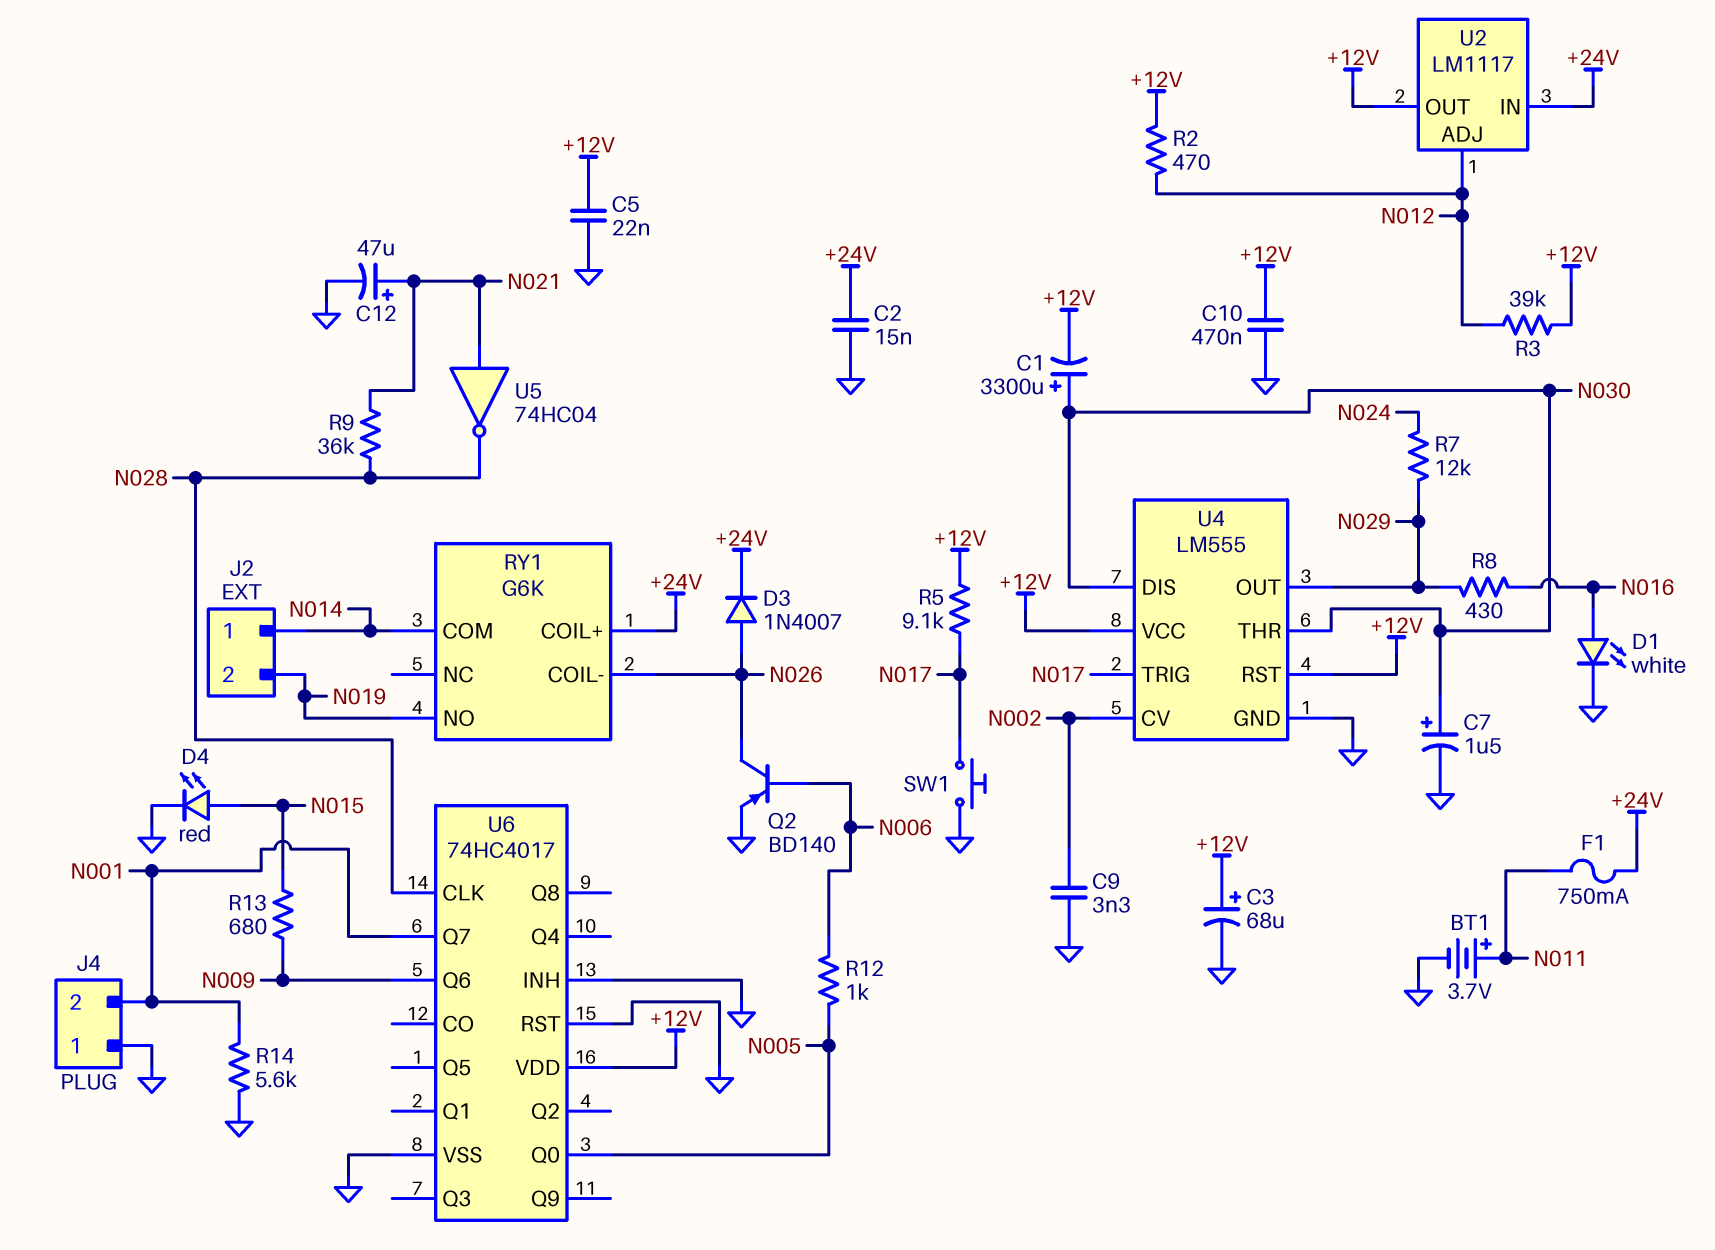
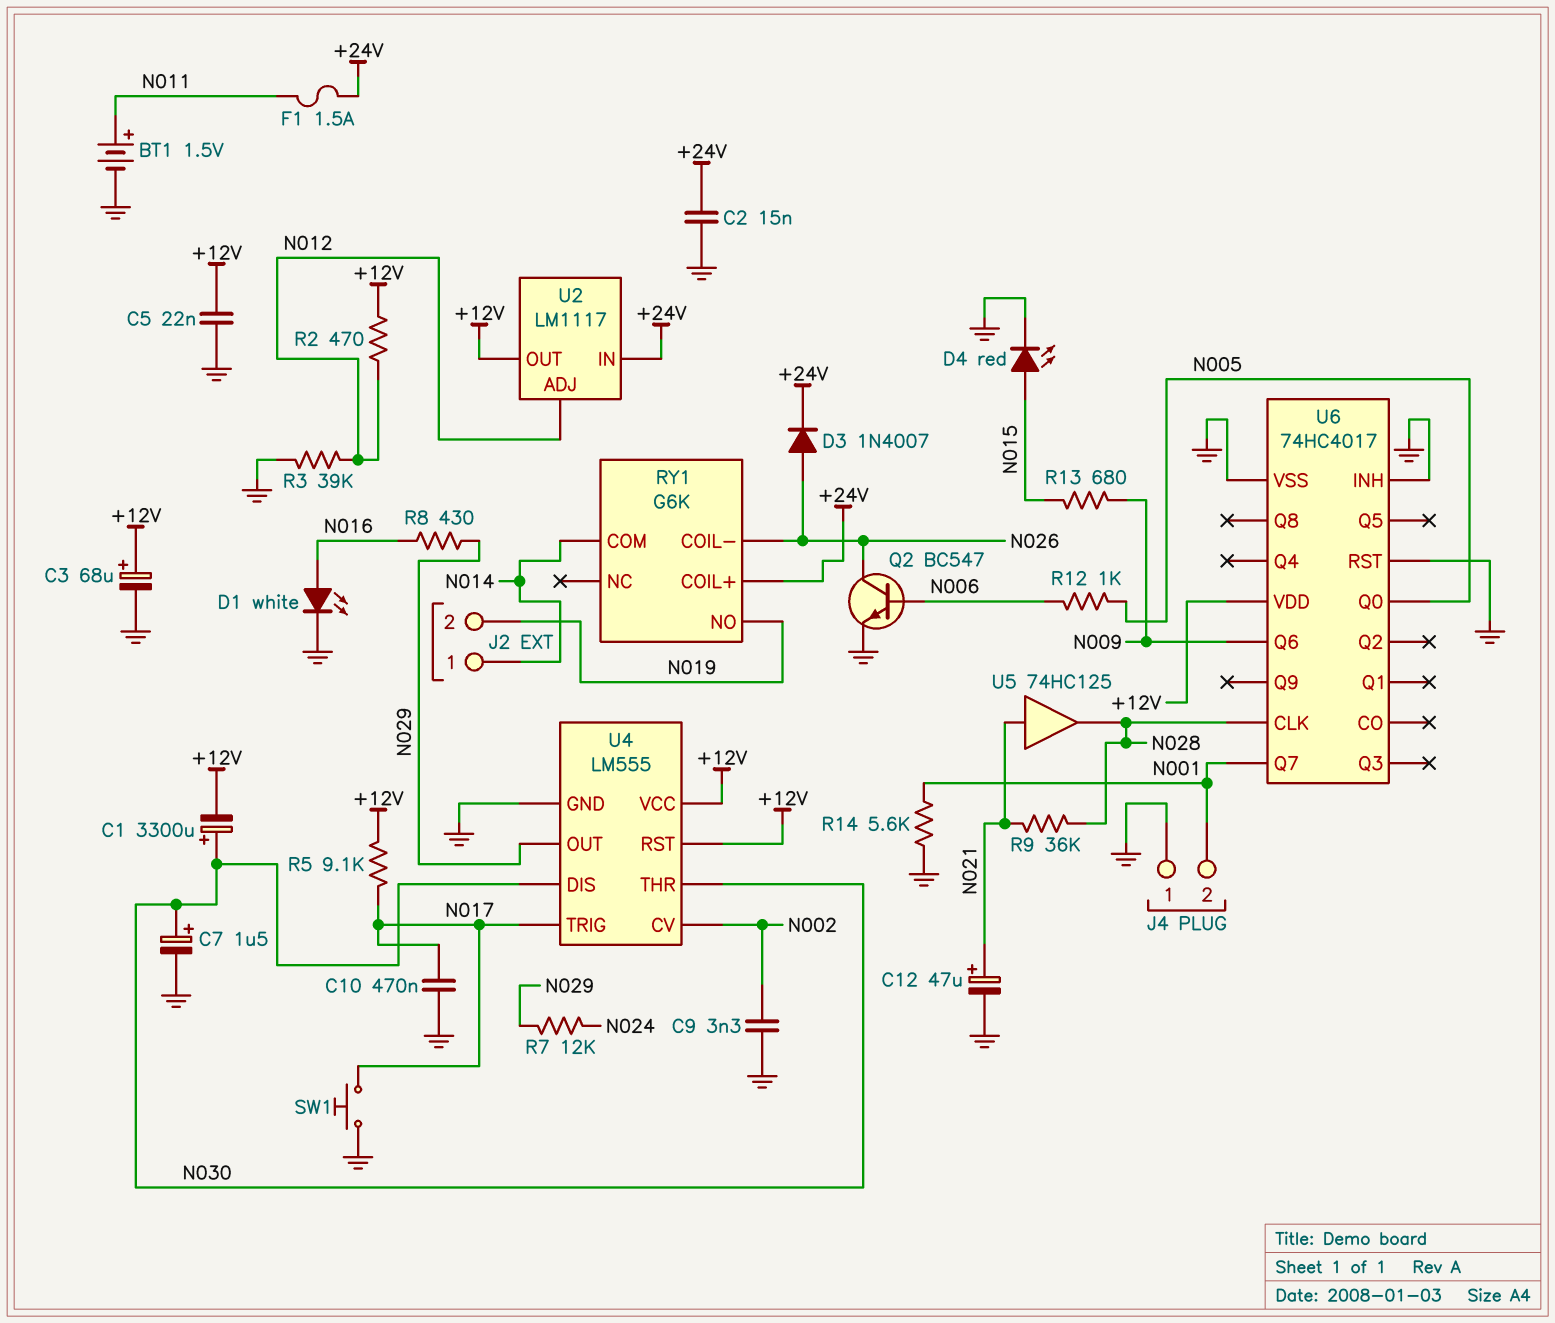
BT1: 3.7V (plus N011, minus GND) -> 1.5V (plus N011, minus GND)
C10: 470nF (+12V, GND) -> 470nF (GND, N017)
F1: 750mA (+24V, N011) -> 1.5A (+24V, N011)
Q2: PNP BD140 (B N006, C N026, E GND) -> NPN BC547 (B N006, C N026, E GND)
R3: 39k (+12V, N012) -> 39k (GND, N012)
U5: NOT 74HC04 (in N021, out N028) -> buffer 74HC125 (in N021, out N028)

